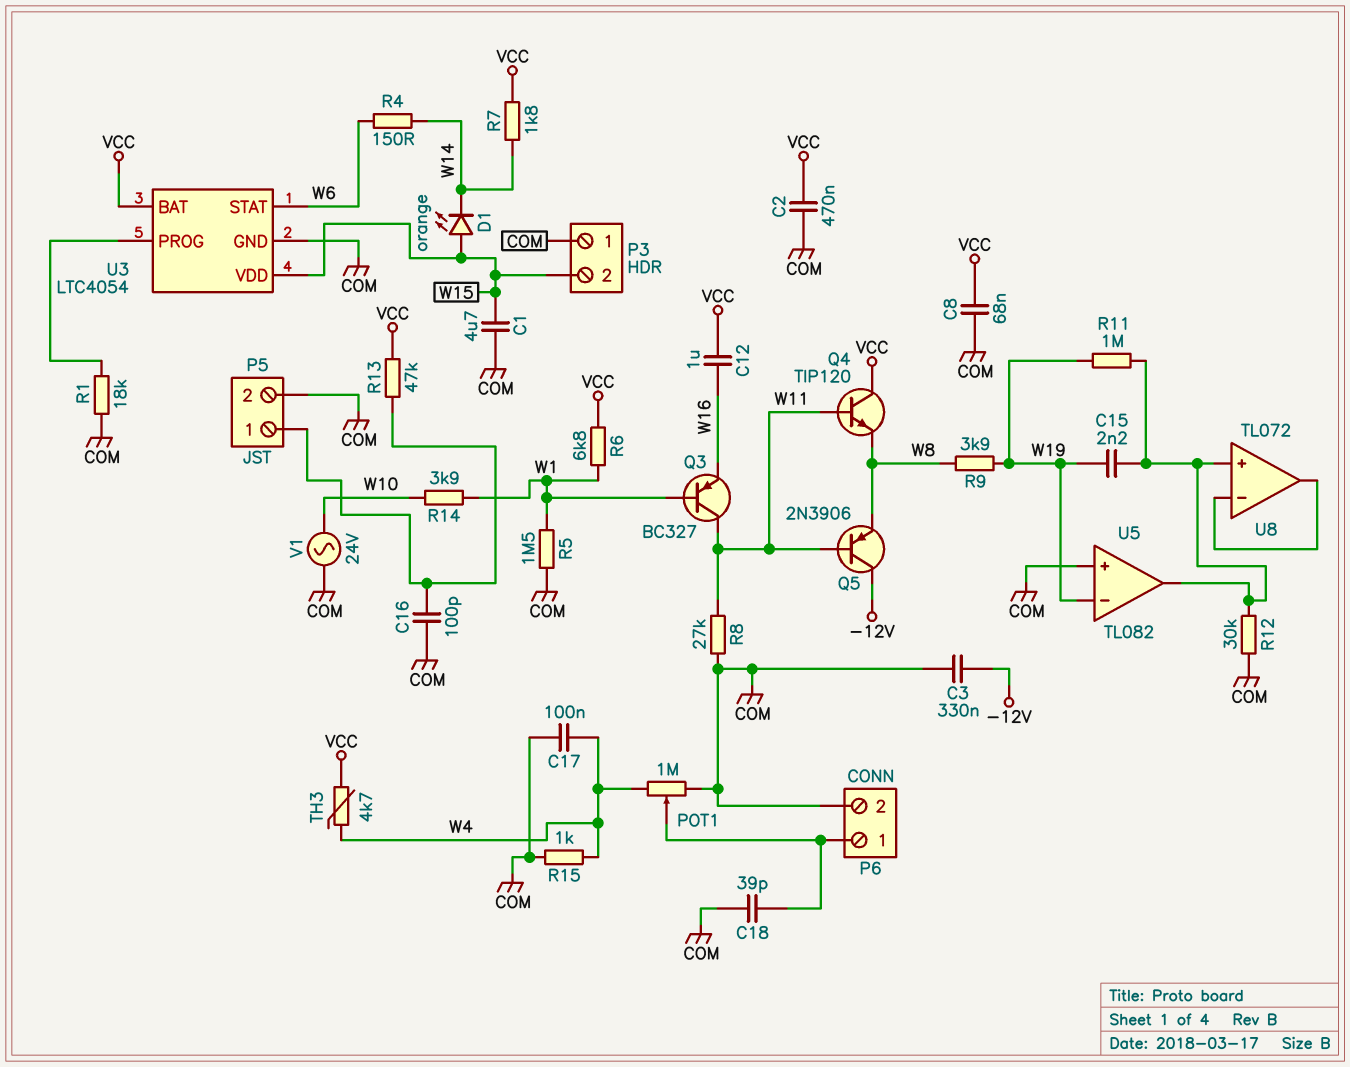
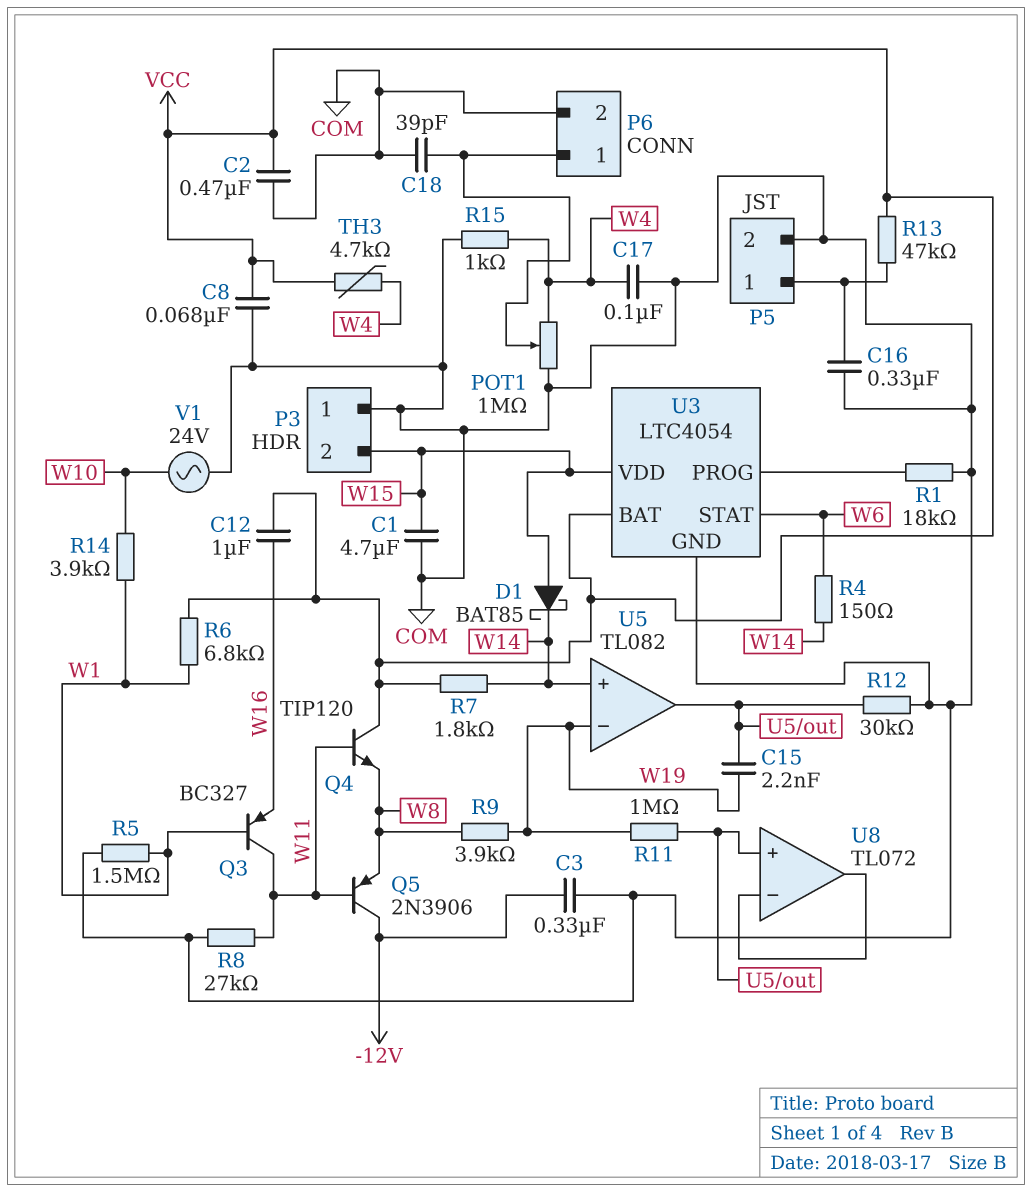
C16: 100pF (COM, P5/1) -> 330nF (COM, P5/1)
D1: LED orange (A W15, K W14) -> schottky BAT85 (A W15, K W14)
U5 pin in+: COM -> W14

